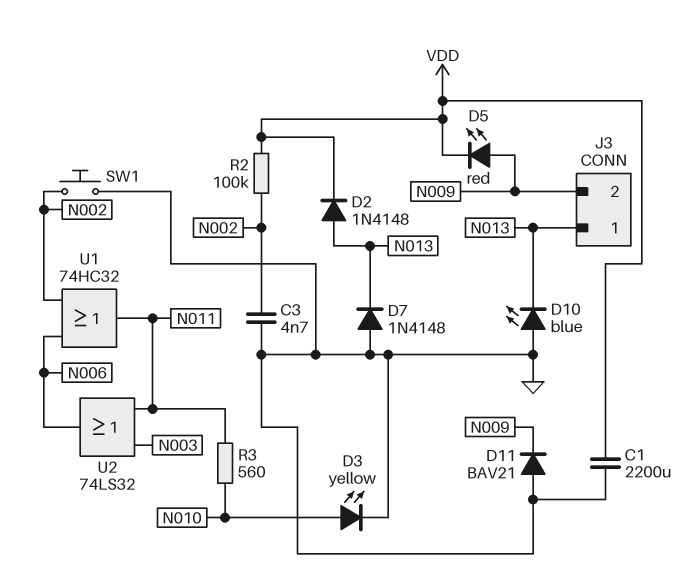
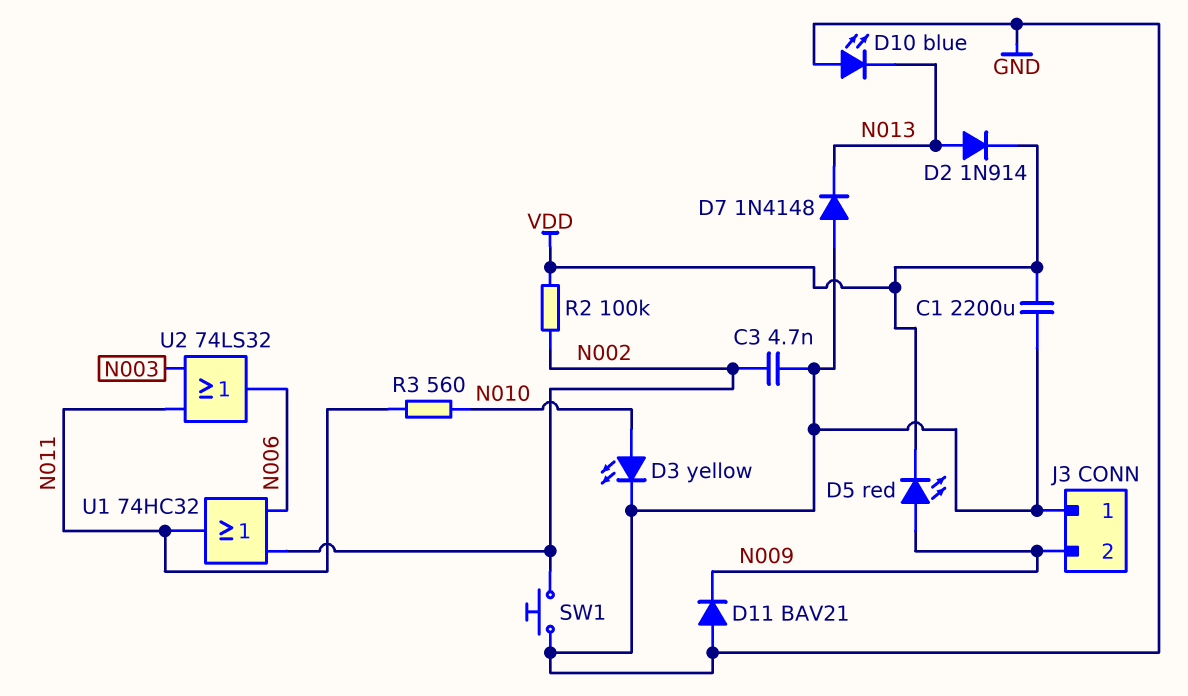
D2: diode 1N4148 (A N013, K VDD) -> diode 1N914 (A N013, K VDD)
J3 pin 1: N013 -> GND

